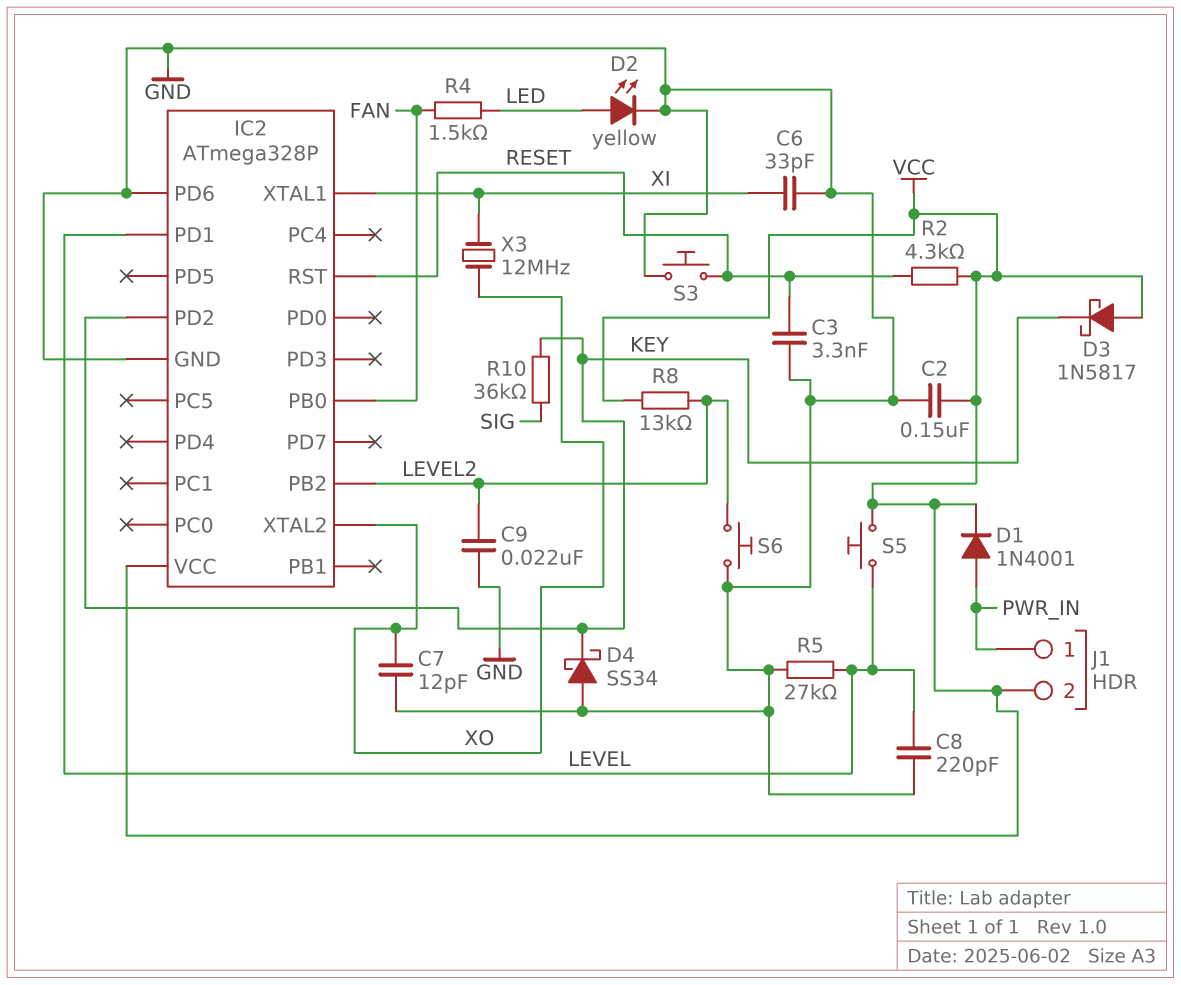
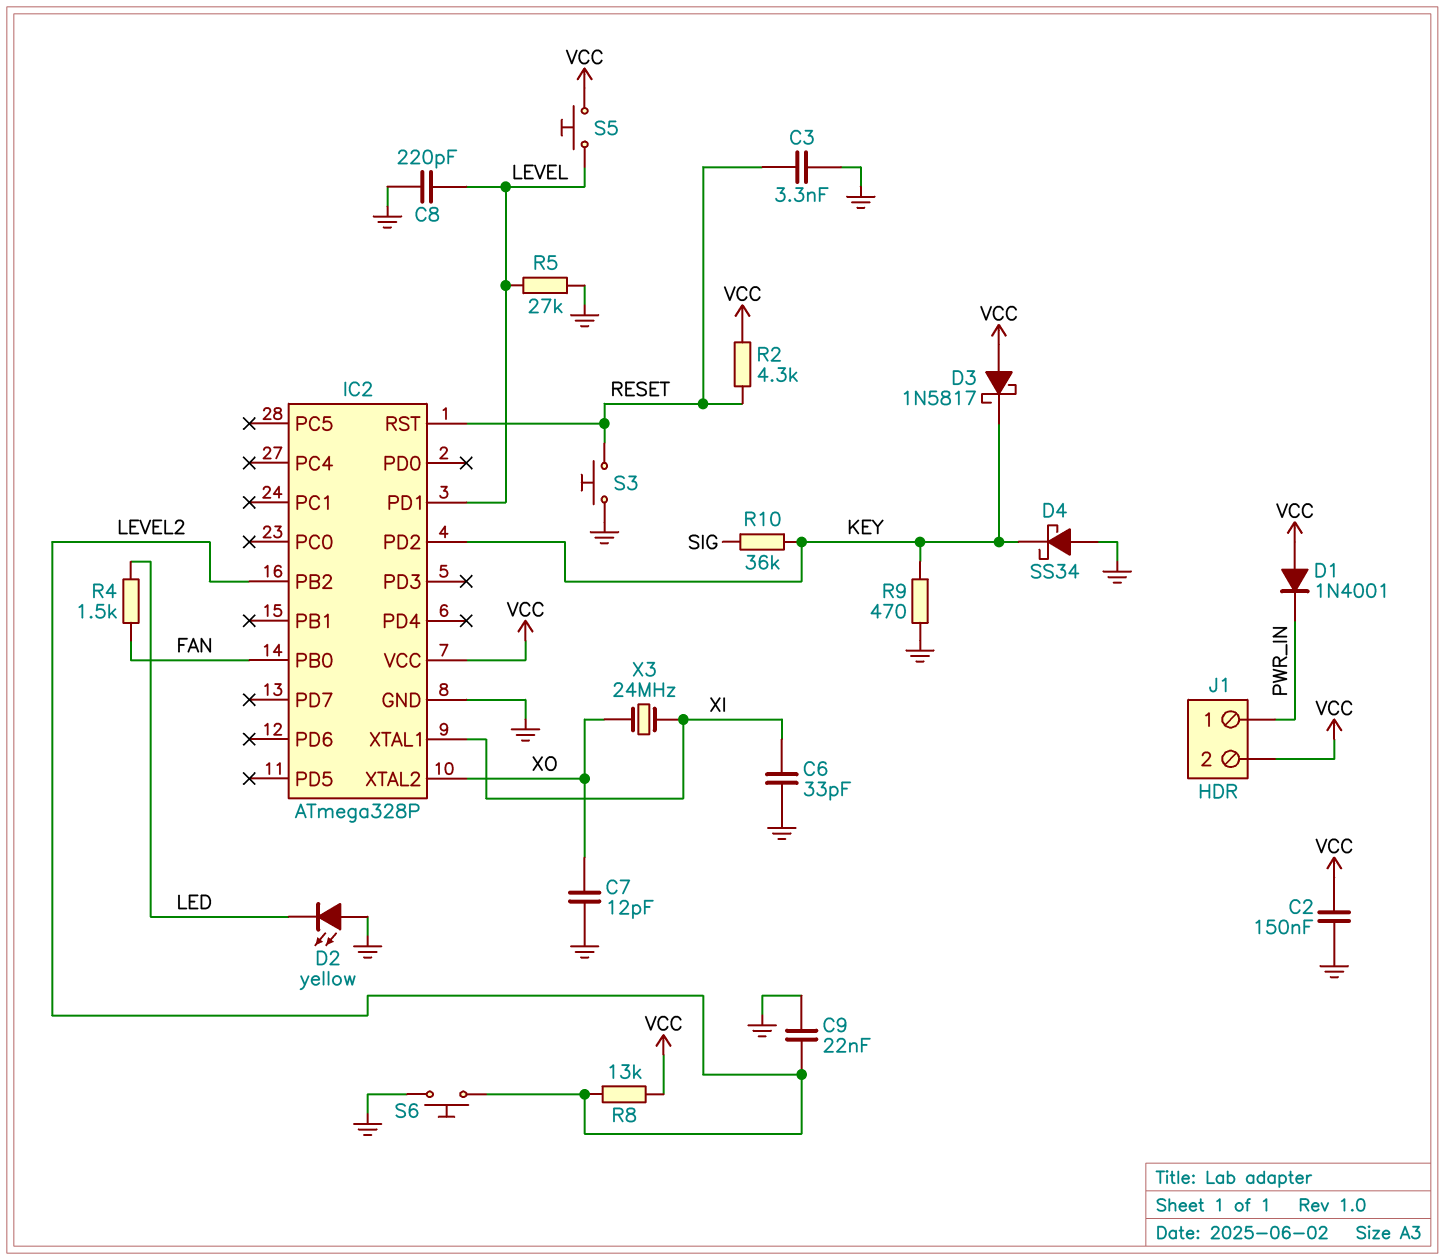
D1: diode 1N4001 (A PWR_IN, K VCC) -> diode 1N4001 (A VCC, K PWR_IN)
D2: LED yellow (A LED, K GND) -> LED yellow (A GND, K LED)
IC2 pin PD6: GND -> none
R9: none -> 470 (GND, KEY)
X3: 12MHz (XI, XO) -> 24MHz (XI, XO)

